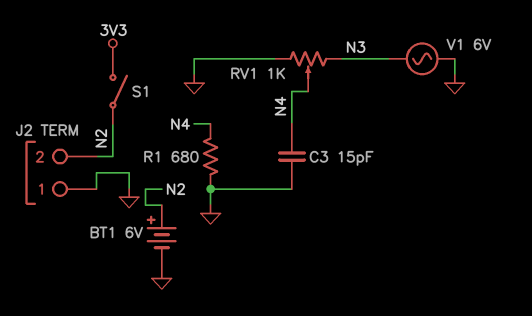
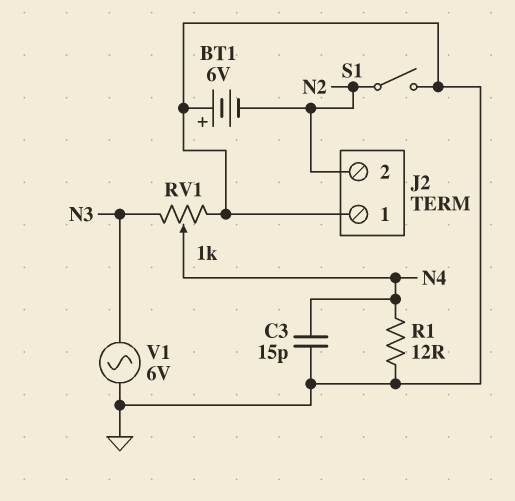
BT1: 6V (plus N2, minus GND) -> 6V (plus GND, minus N2)
R1: 680 (GND, N4) -> 12 (GND, N4)
S1: switch (3V3, N2) -> switch (GND, N2)

